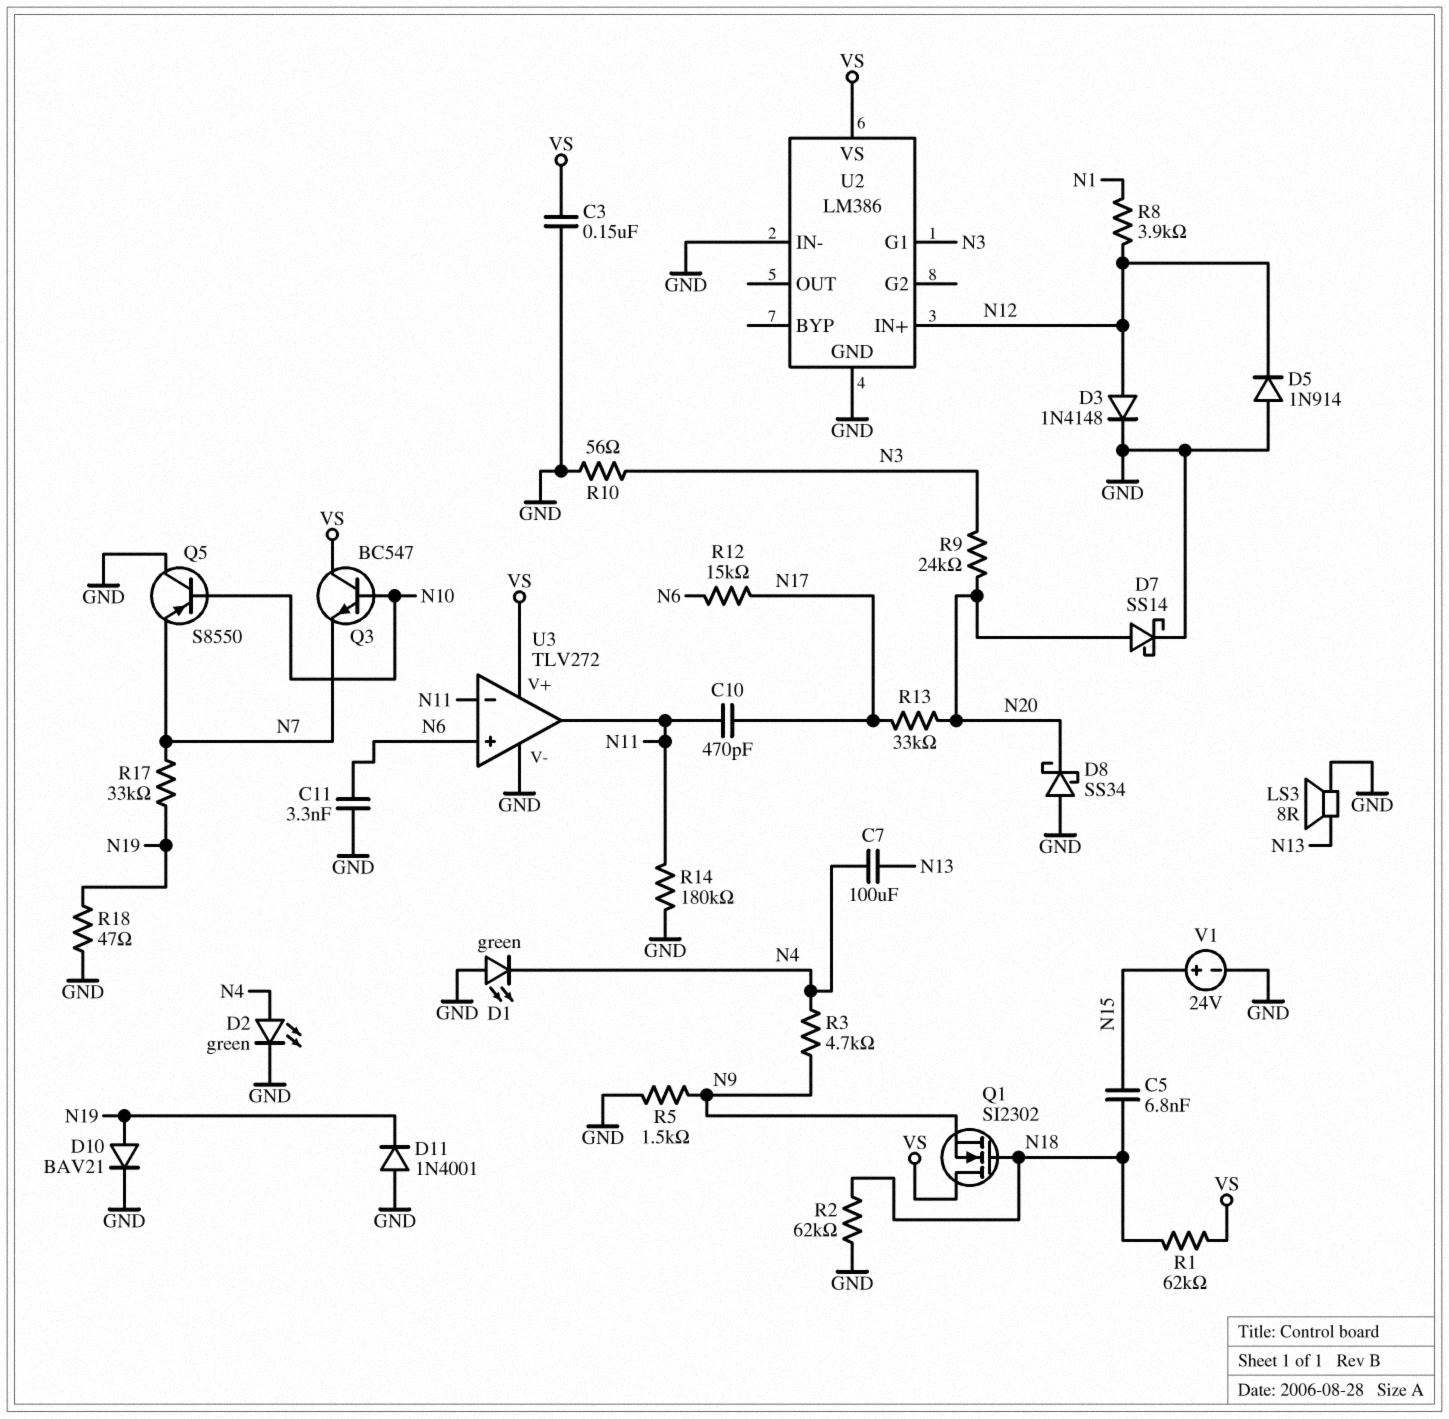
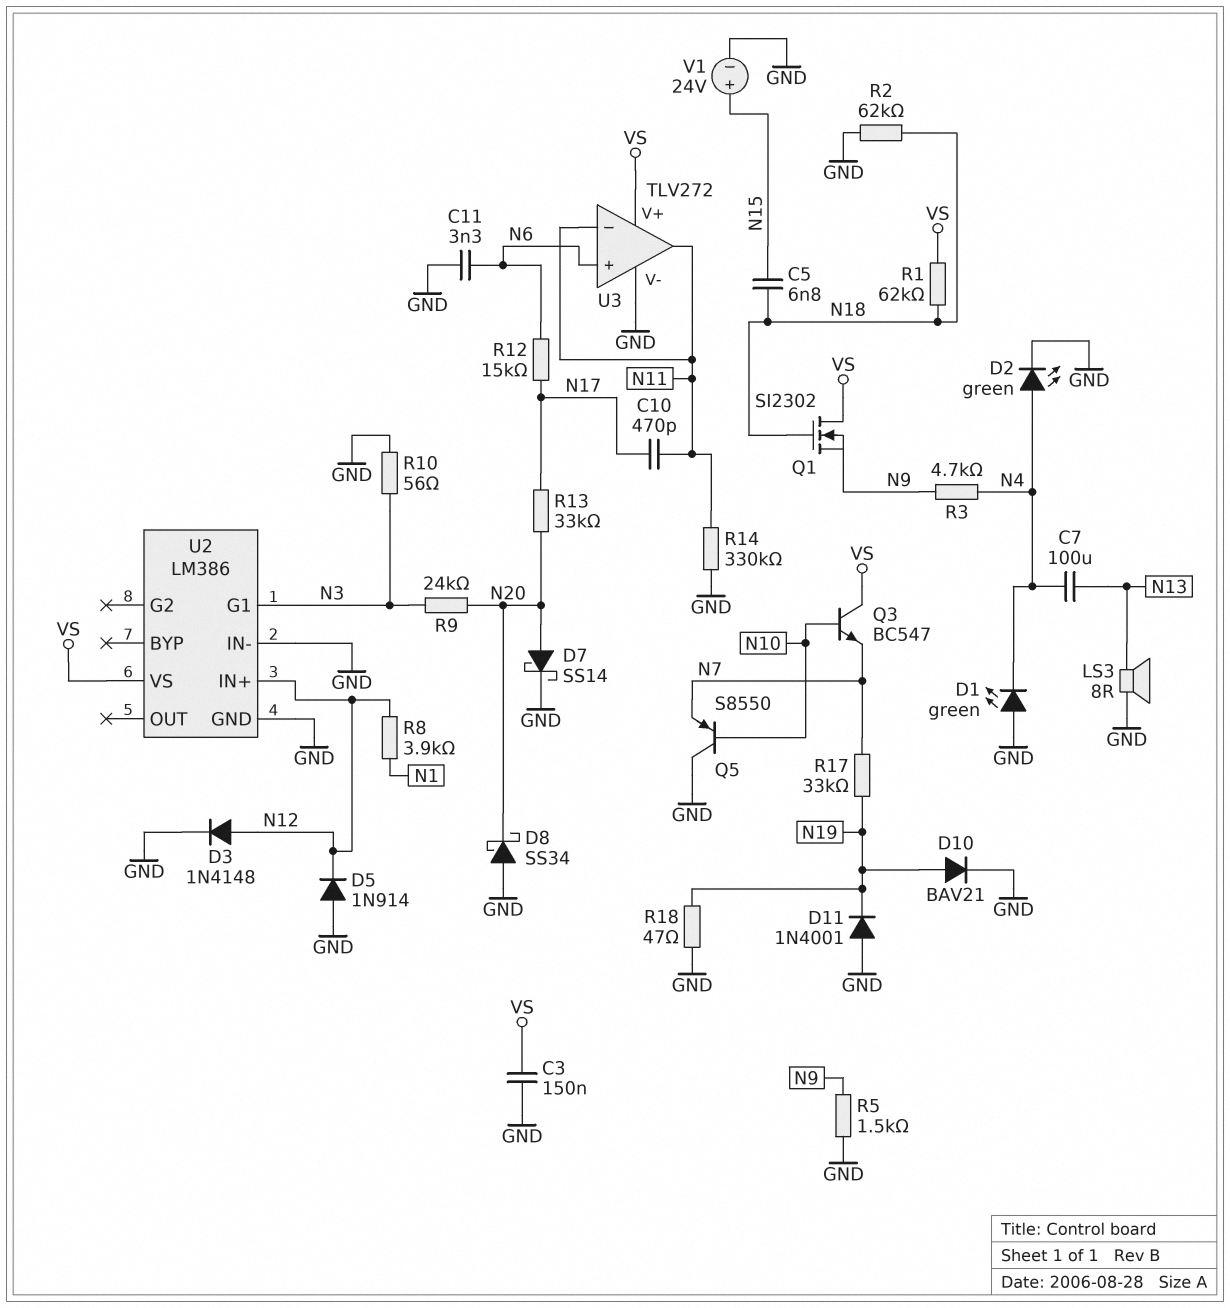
R14: 180k (GND, N11) -> 330k (GND, N11)

